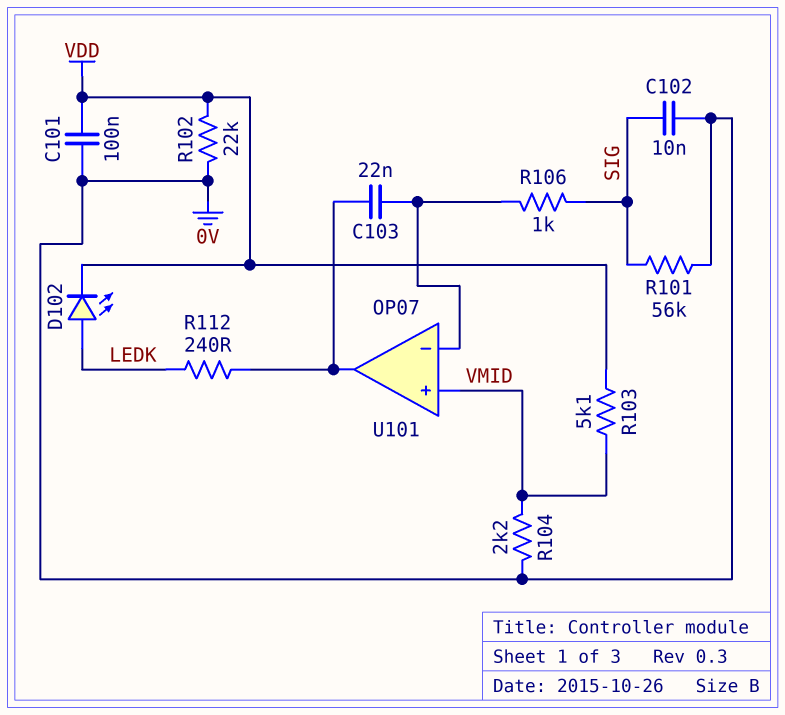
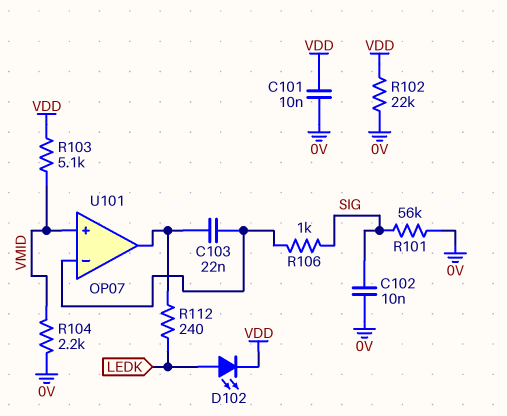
C101: 100nF (0V, VDD) -> 10nF (0V, VDD)

